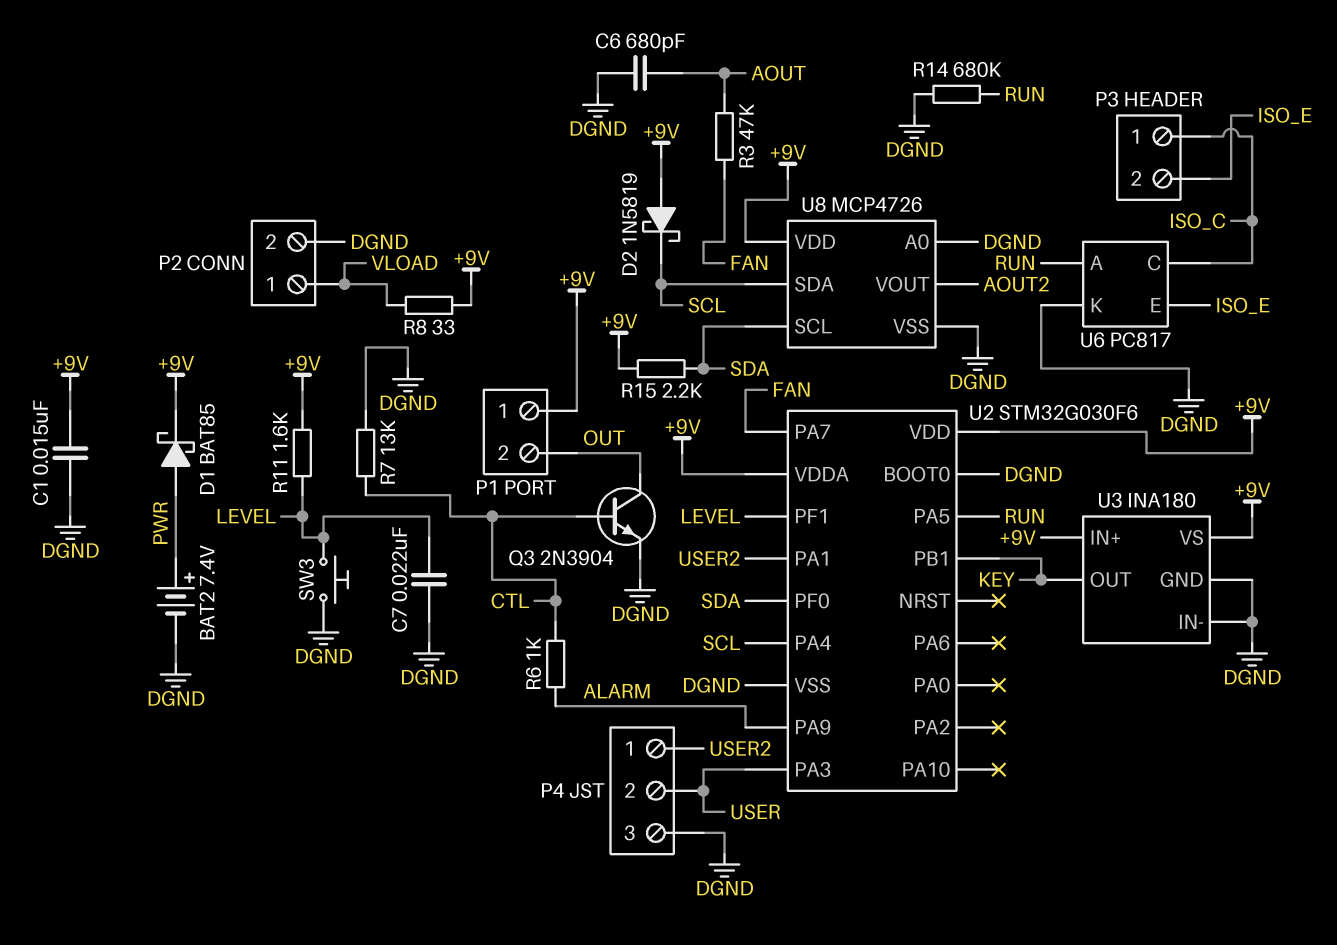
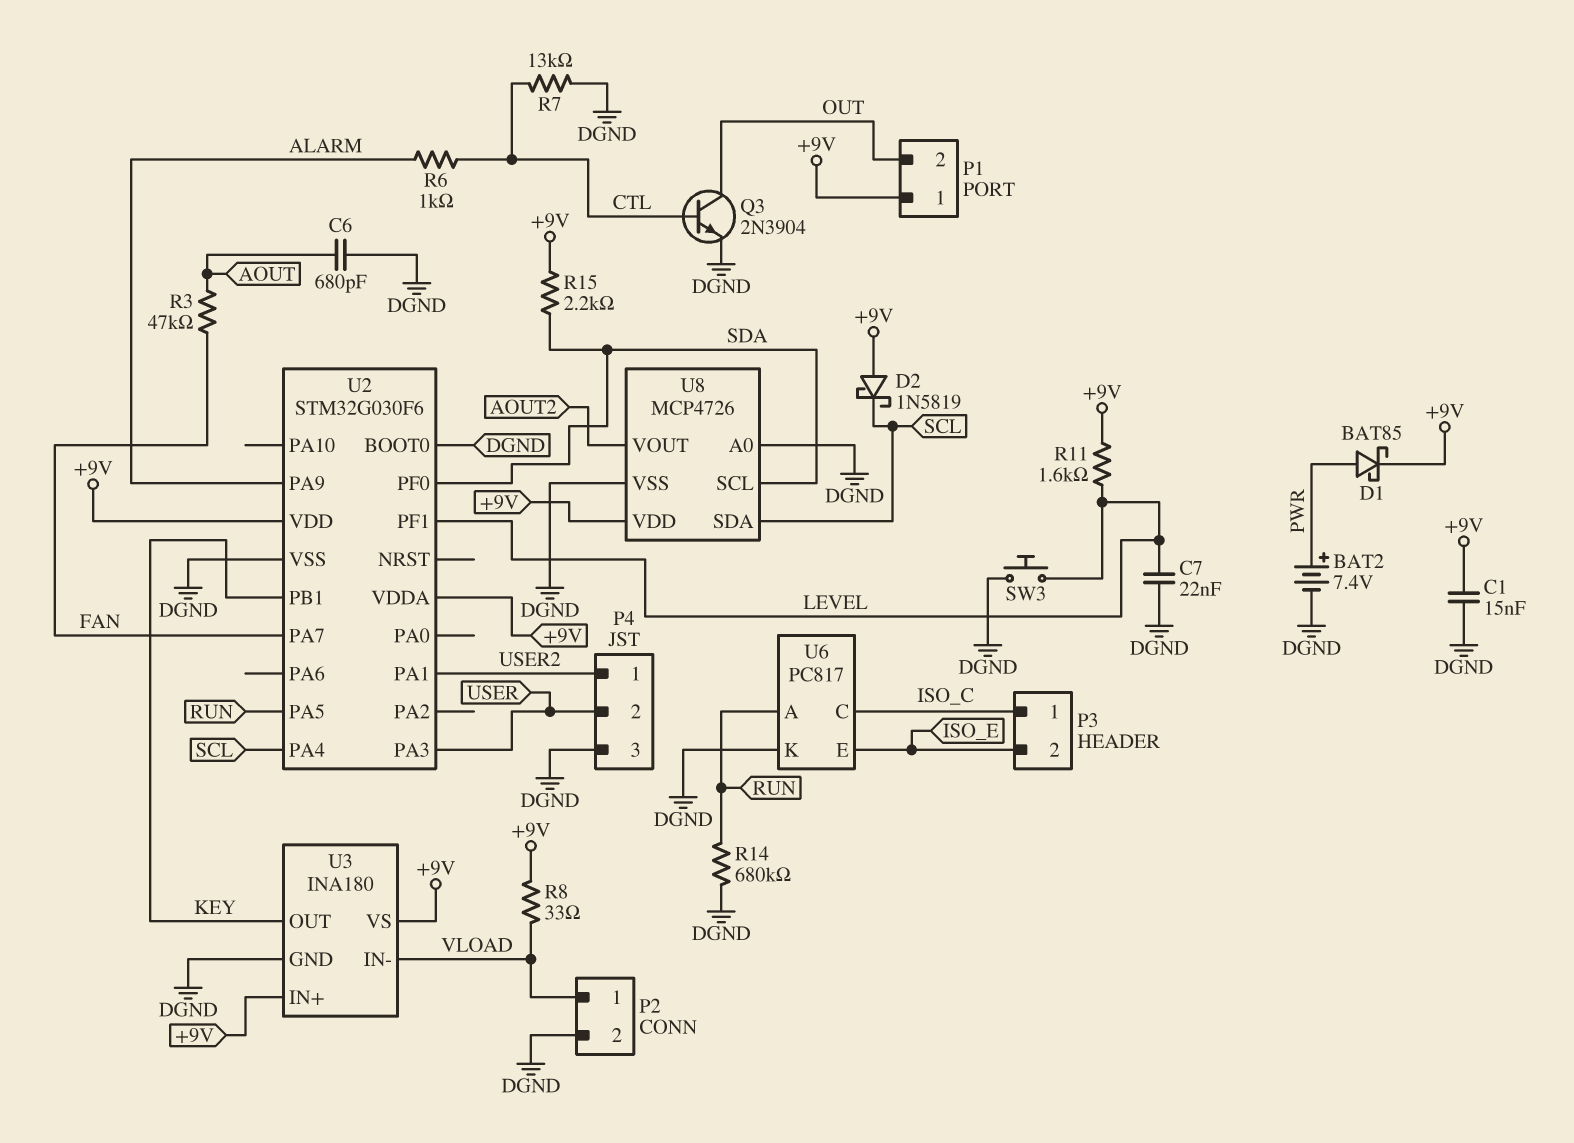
U3 pin IN-: DGND -> VLOAD

